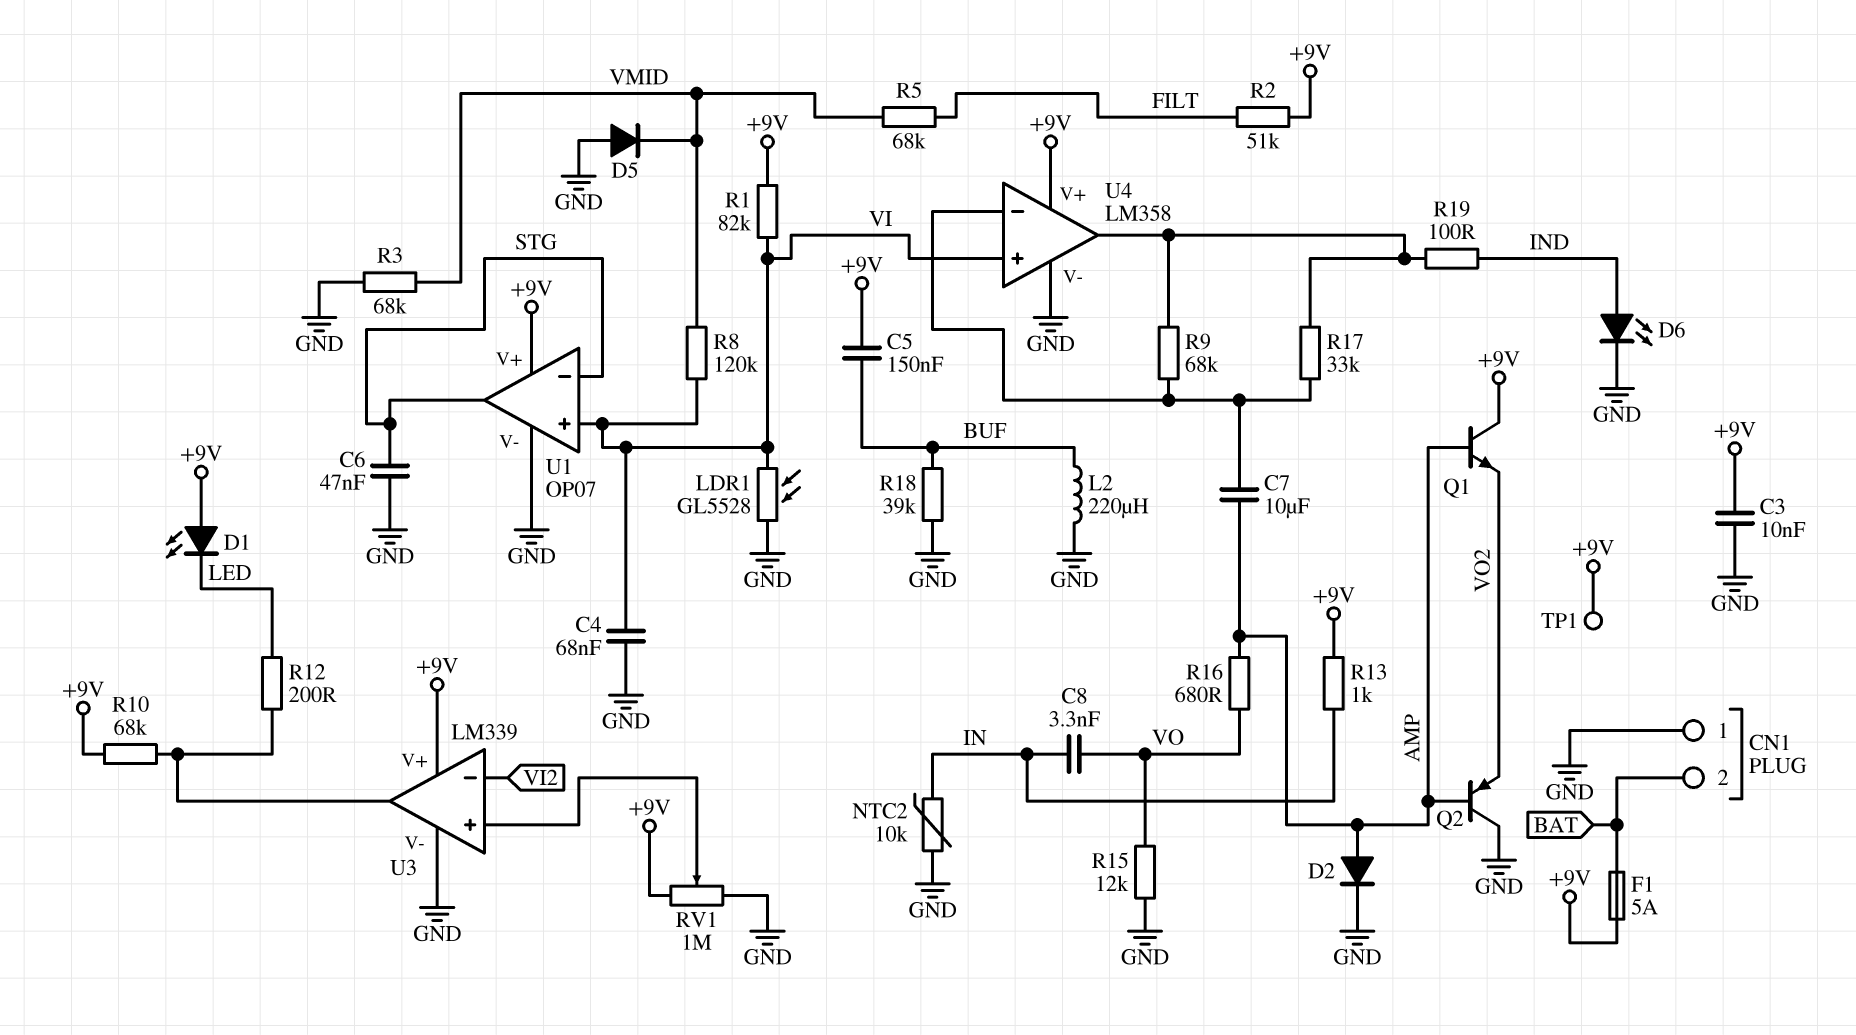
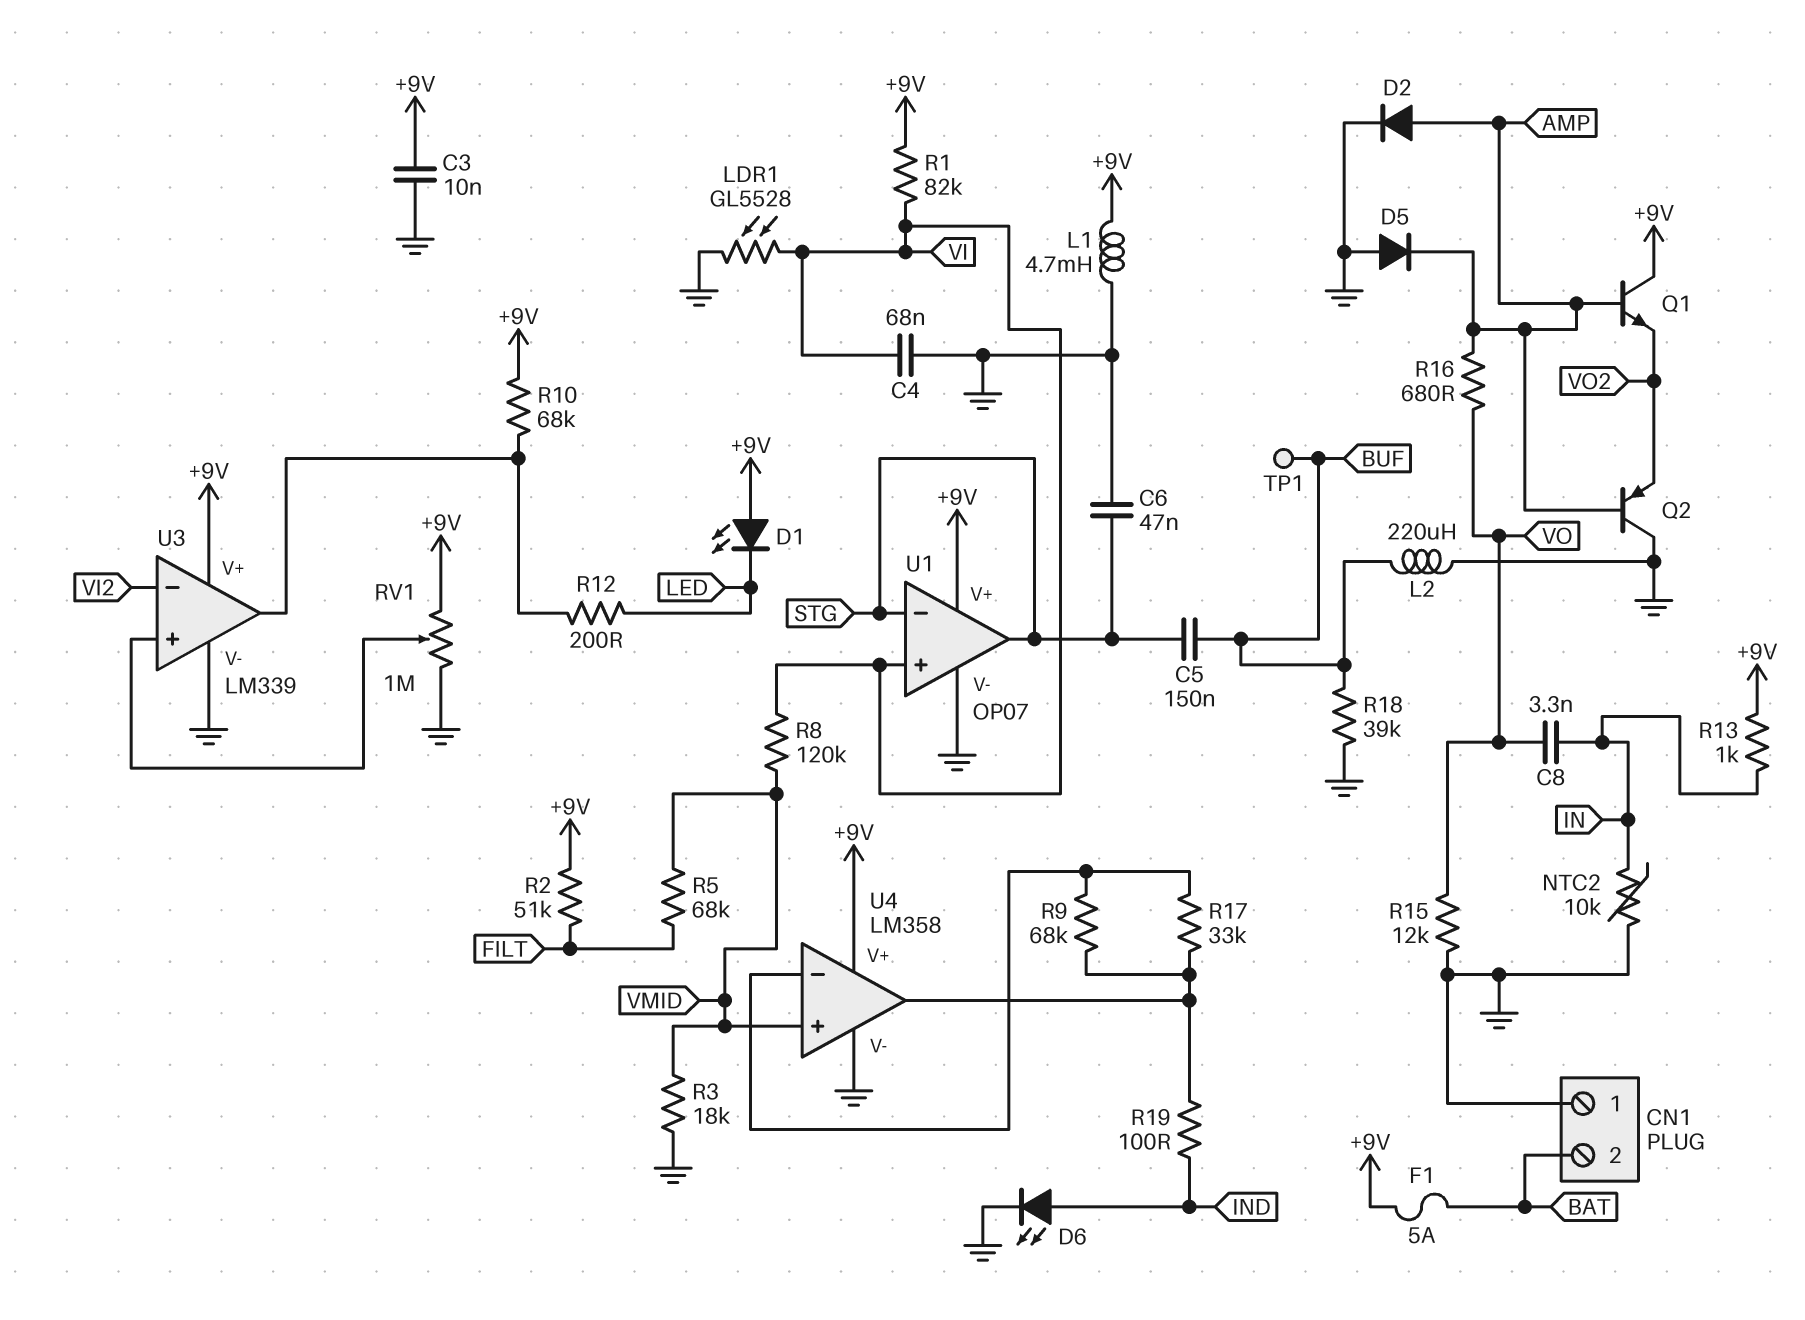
C5: 150nF (+9V, BUF) -> 150nF (BUF, STG)
C7: 10uF (AMP, U4/in-) -> none
D5: diode (A GND, K VMID) -> diode (A GND, K AMP)
L1: none -> 4.7mH (+9V, GND)
R3: 68k (GND, VMID) -> 18k (GND, VMID)
TP1: test point (+9V) -> test point (BUF)
U4 pin in+: VI -> VMID

